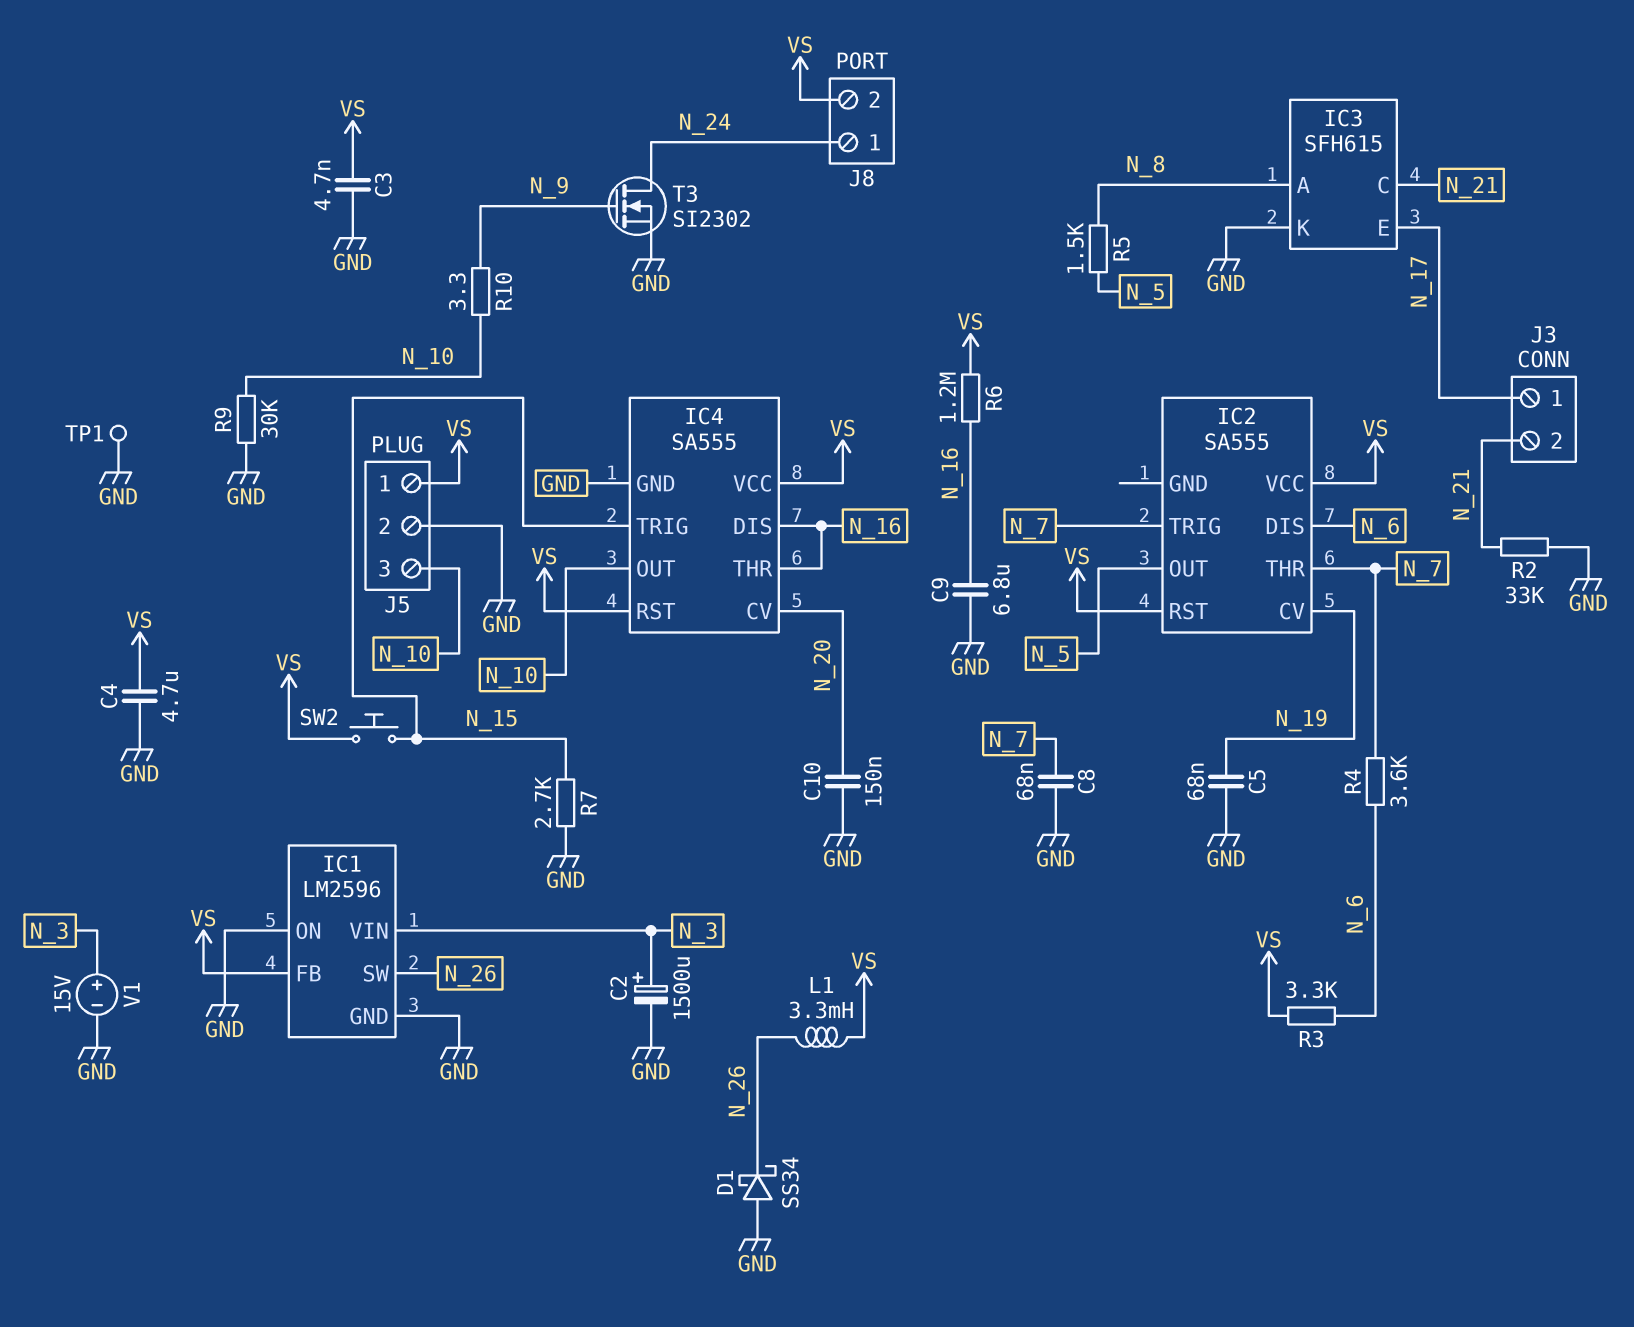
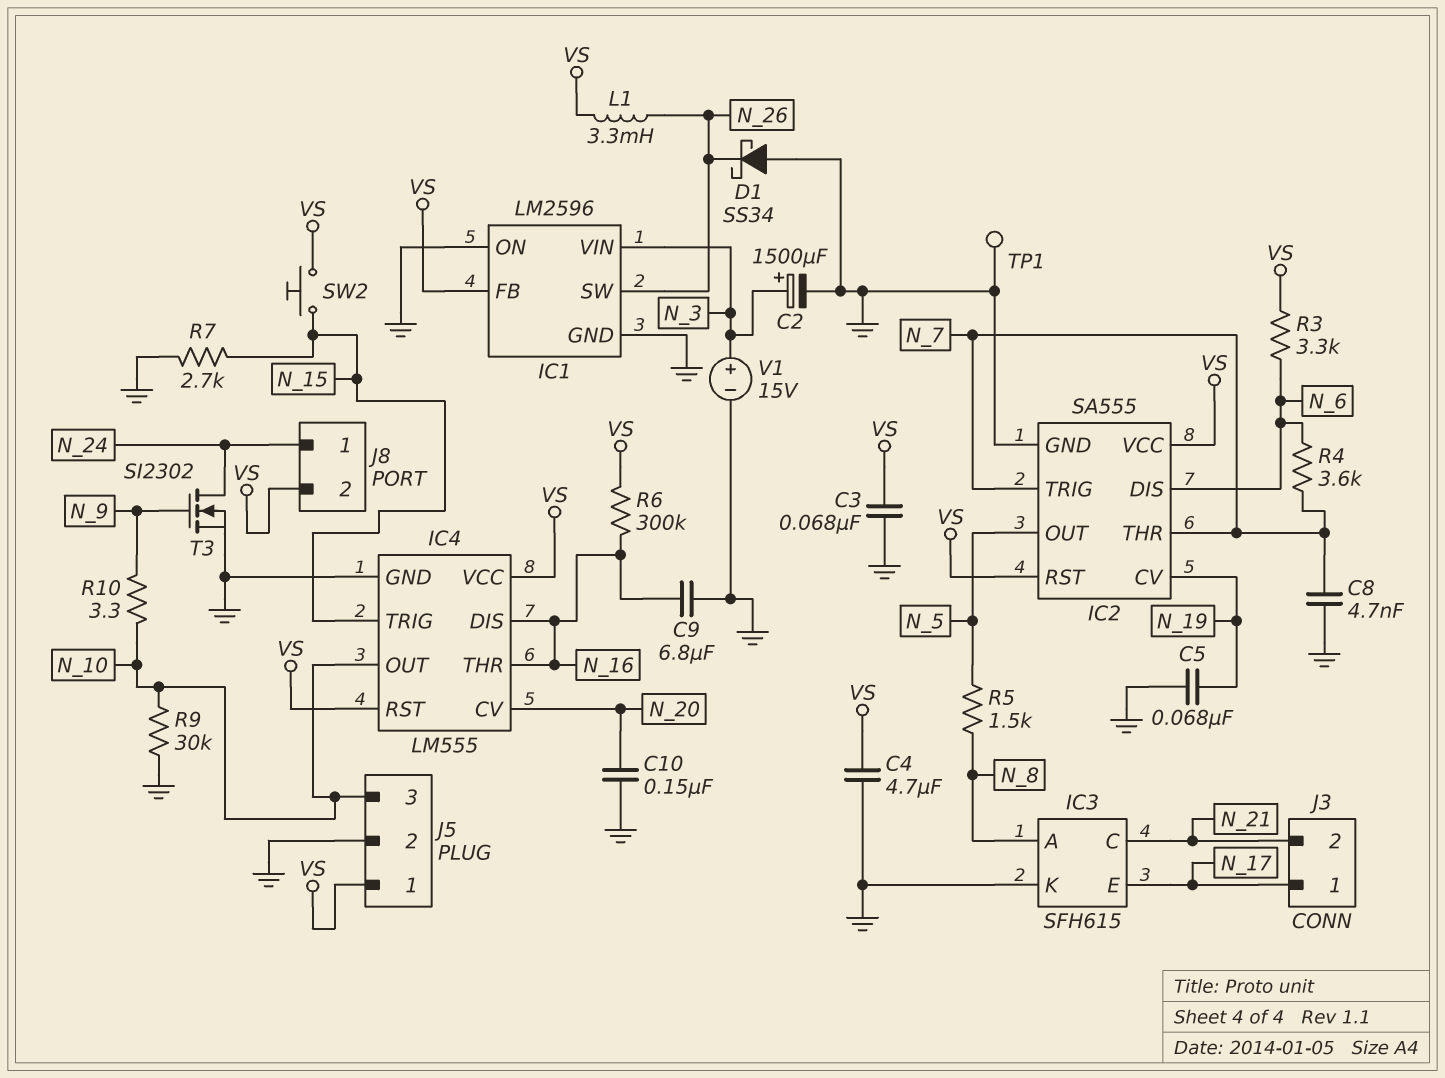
C3: 4.7nF (GND, VS) -> 68nF (GND, VS)
C8: 68nF (GND, N_7) -> 4.7nF (GND, N_7)
IC2 pin GND: none -> GND
IC4: SA555 -> LM555
R2: 33k (GND, N_21) -> none
R6: 1.2M (N_16, VS) -> 300k (N_16, VS)

